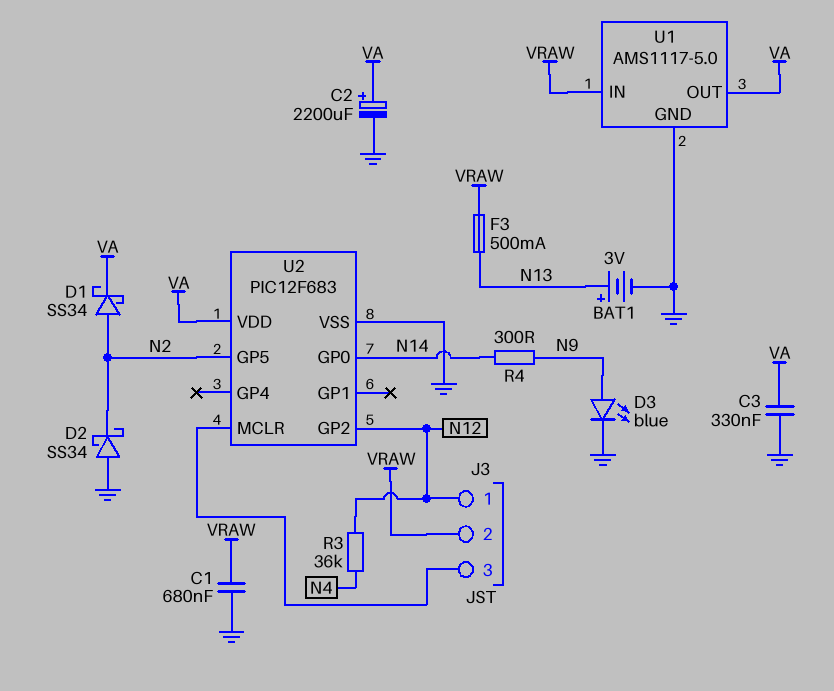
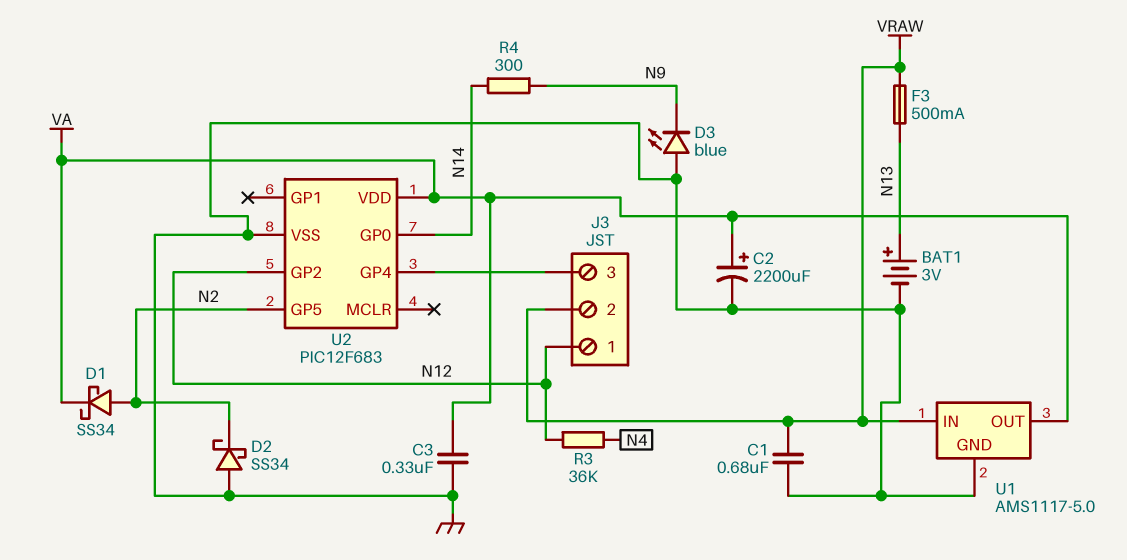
D3: LED blue (A N9, K GND) -> LED blue (A GND, K N9)
U2 pin GP4: none -> J3/3
U2 pin MCLR: J3/3 -> none

